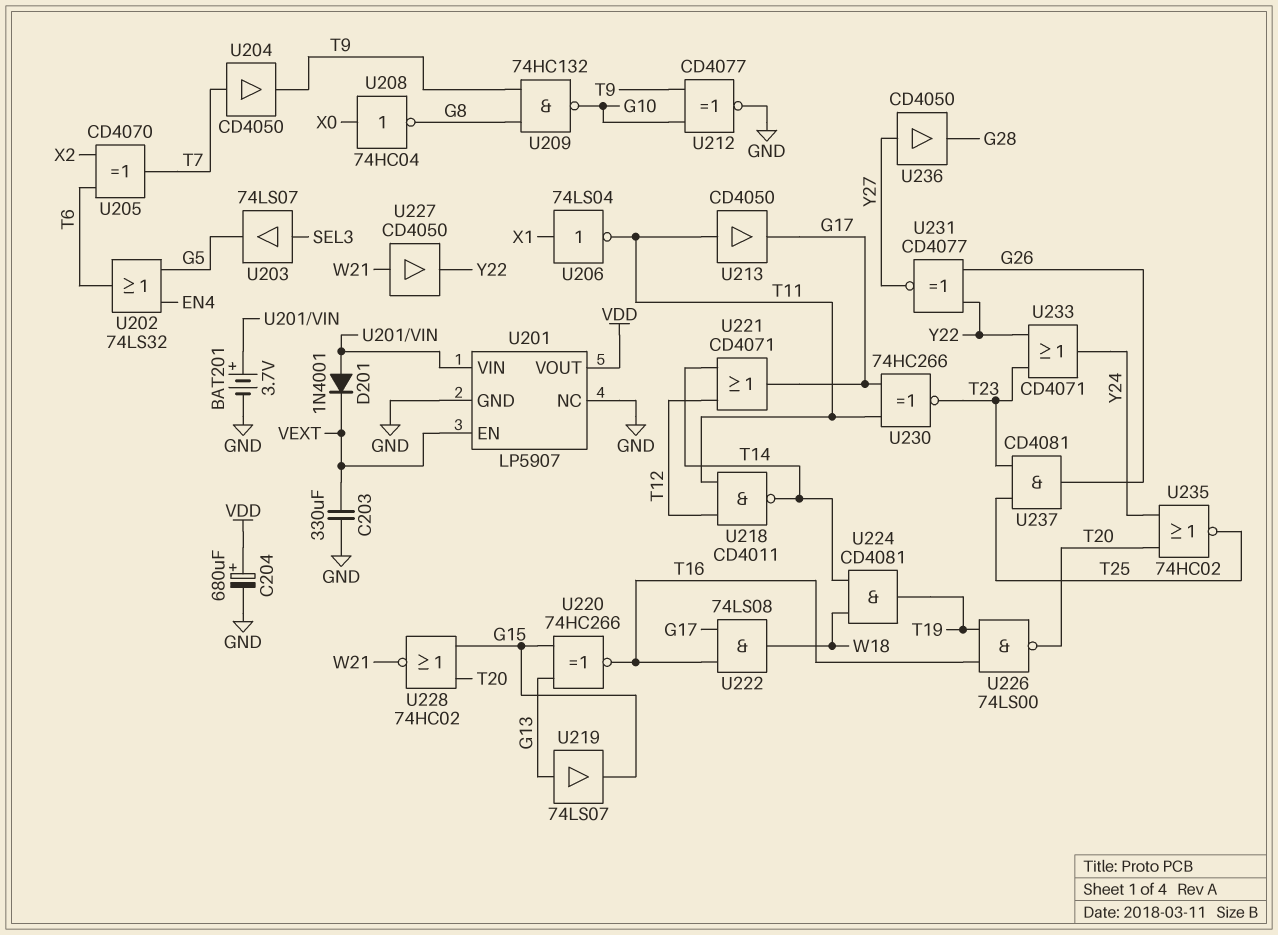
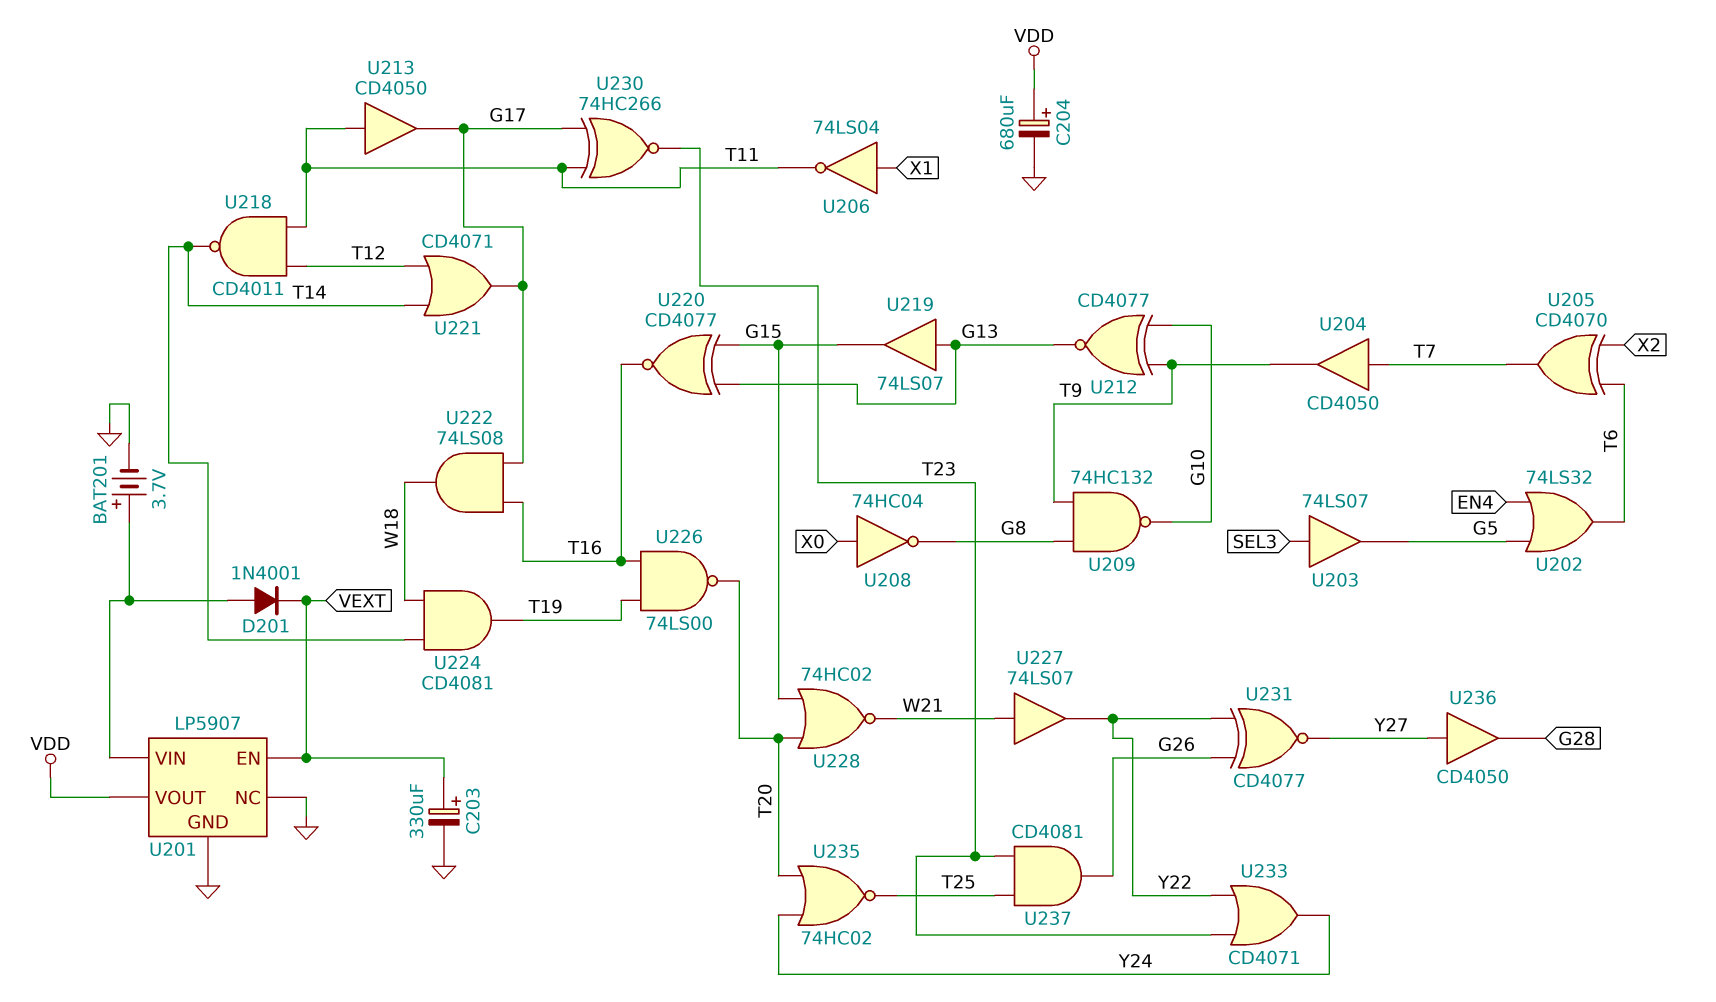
C203: 330uF (GND, VEXT) -> 330uF (plus VEXT, minus GND)
U212: XNOR CD4077 (in G10, in T9, out GND) -> XNOR CD4077 (in G10, in T9, out G13)
U220: XNOR 74HC266 (in G13, in G15, out T16) -> XNOR CD4077 (in G13, in G15, out T16)
U227: buffer CD4050 (in W21, out Y22) -> buffer 74LS07 (in W21, out Y22)

